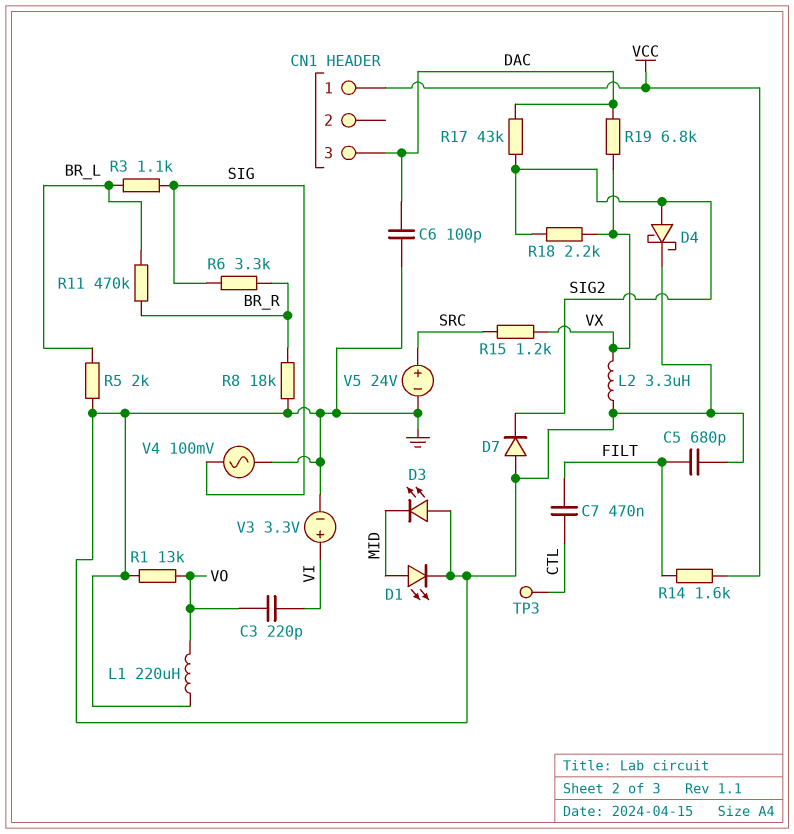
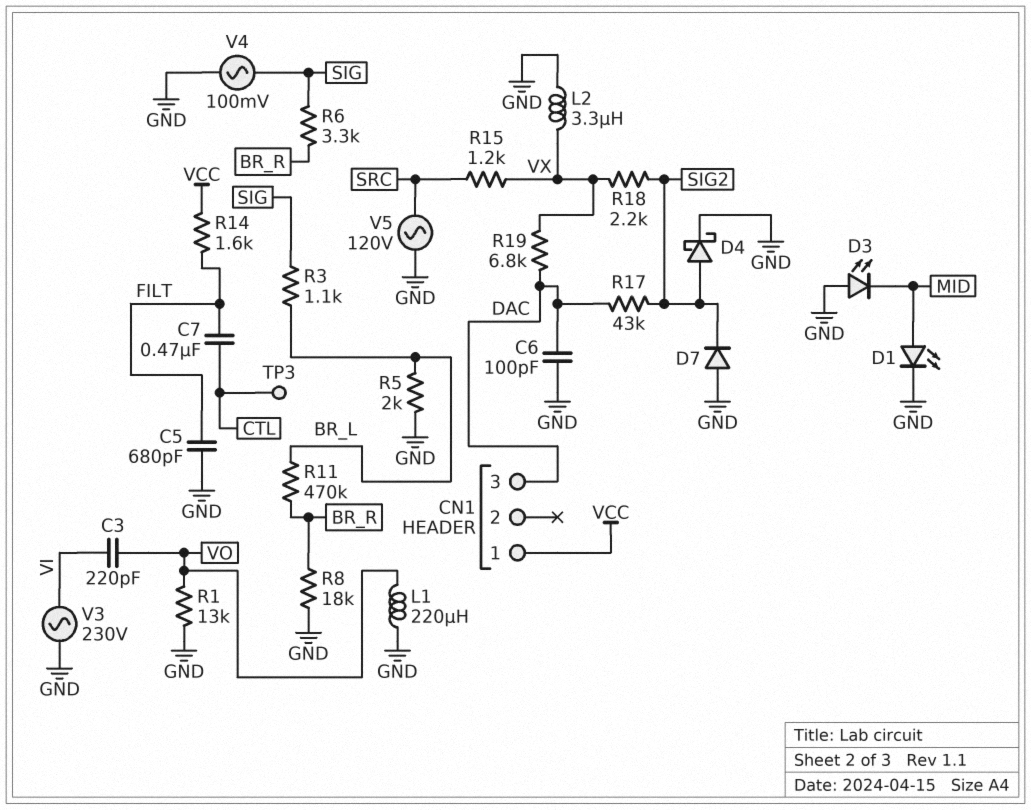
V3: 3.3V (plus VI, minus GND) -> AC 230V (GND, VI)
V5: 24V (plus SRC, minus GND) -> AC 120V (GND, SRC)

